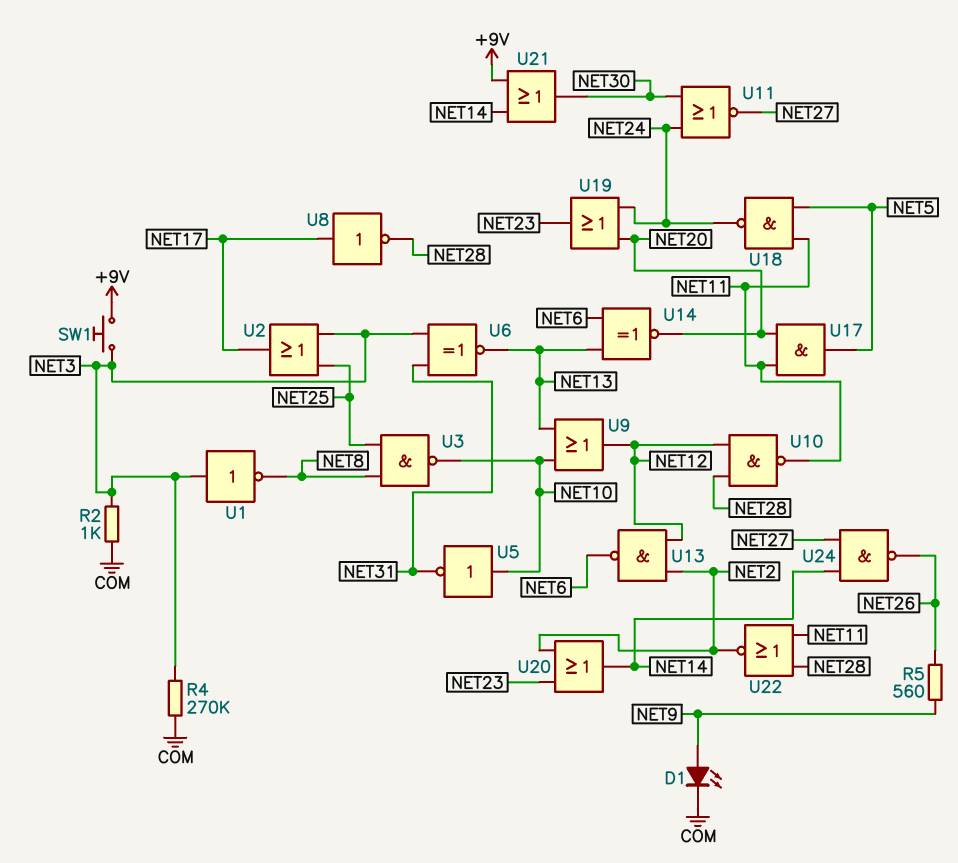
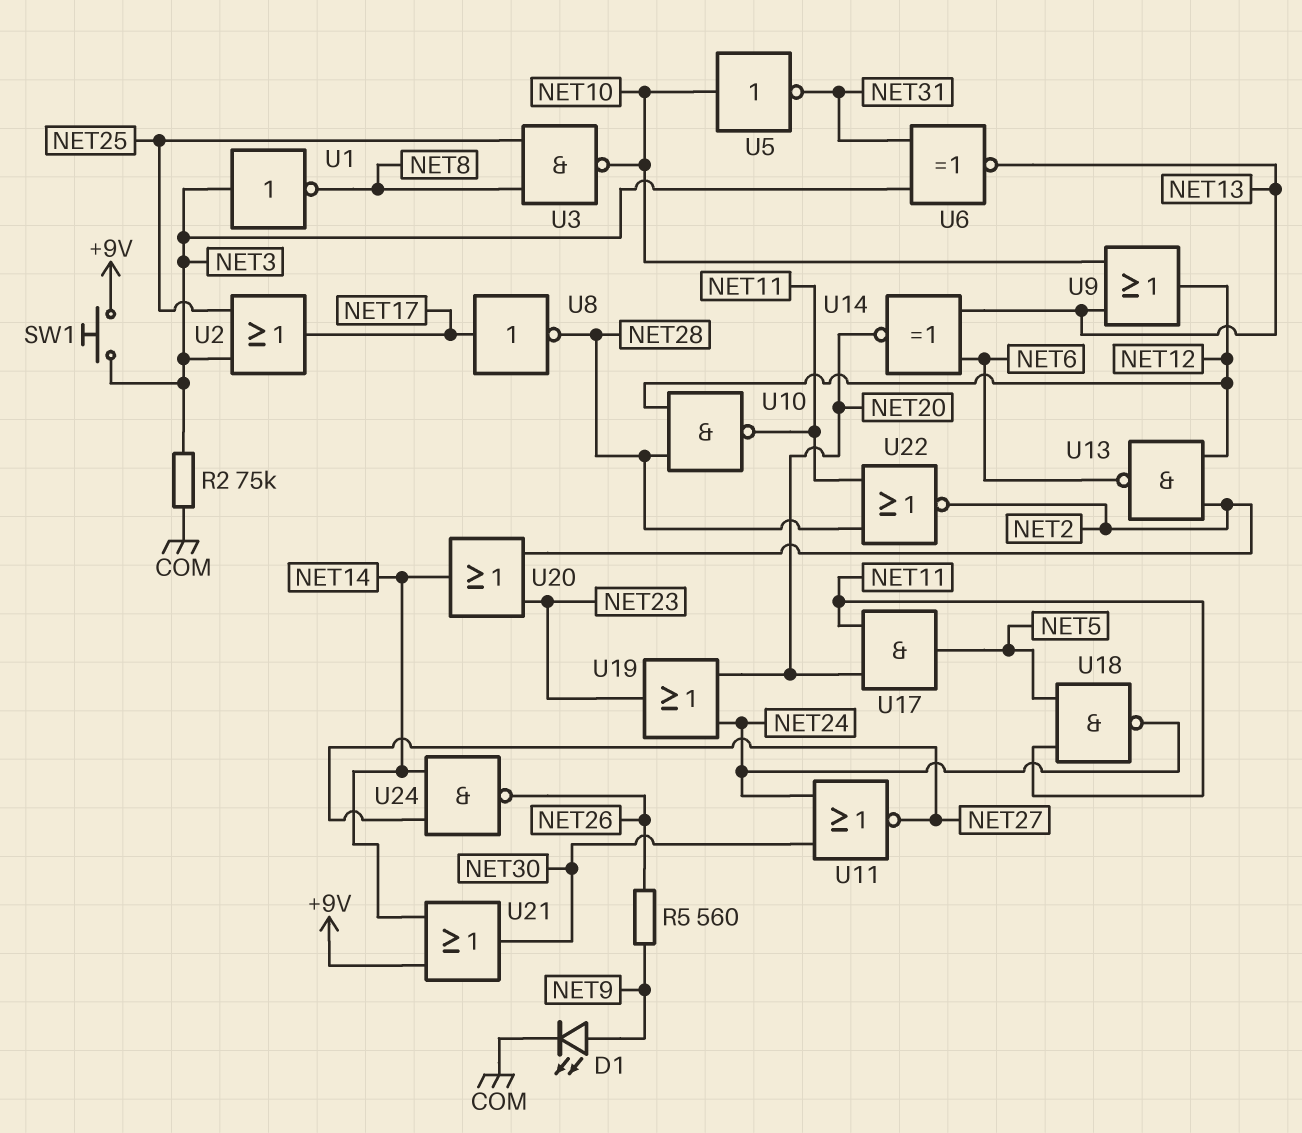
R2: 1k (COM, NET3) -> 75k (COM, NET3)
R4: 270k (COM, NET3) -> none

